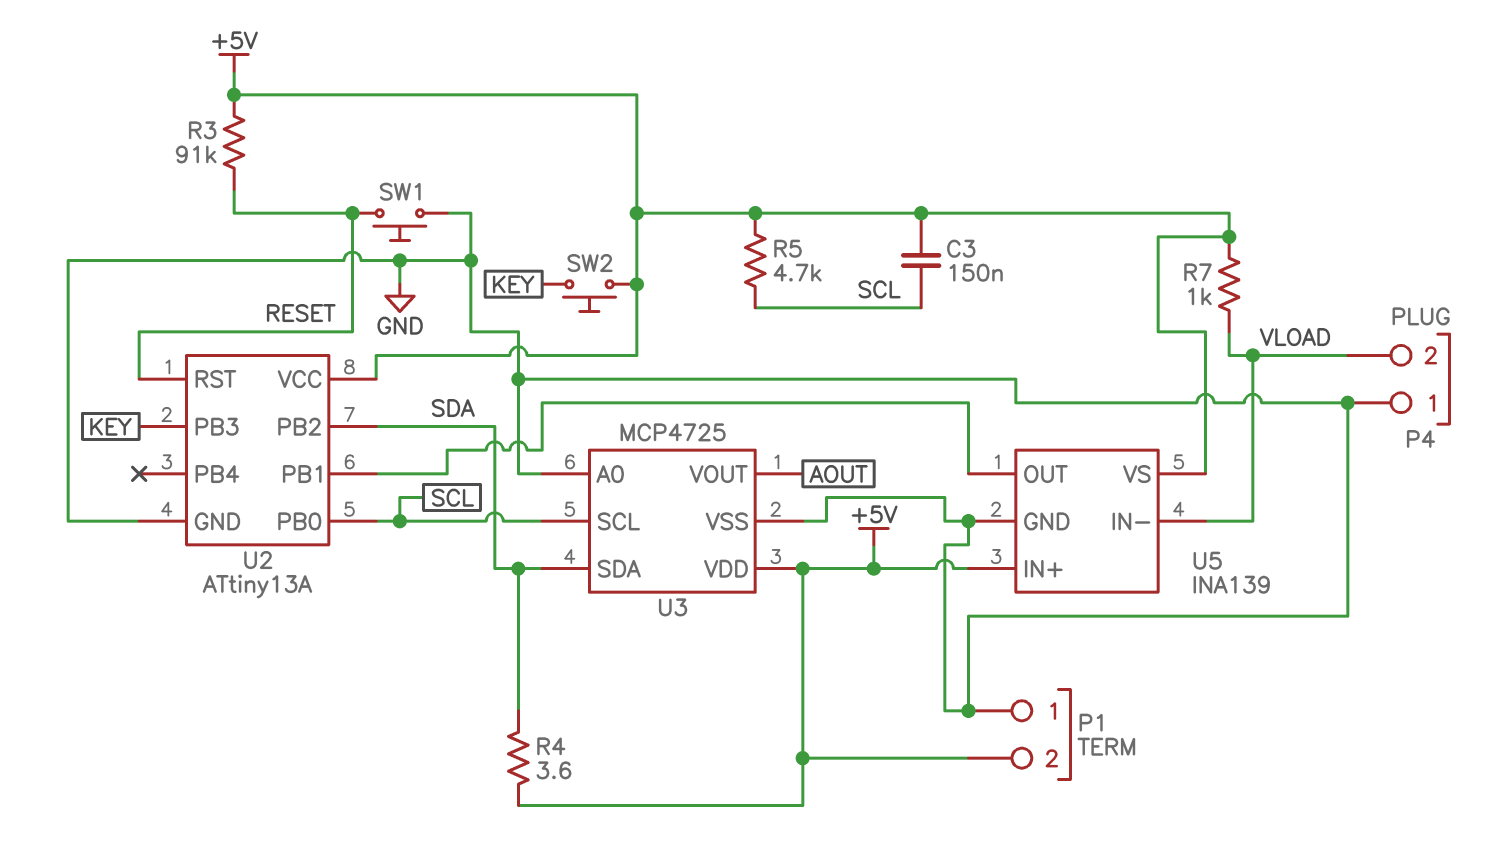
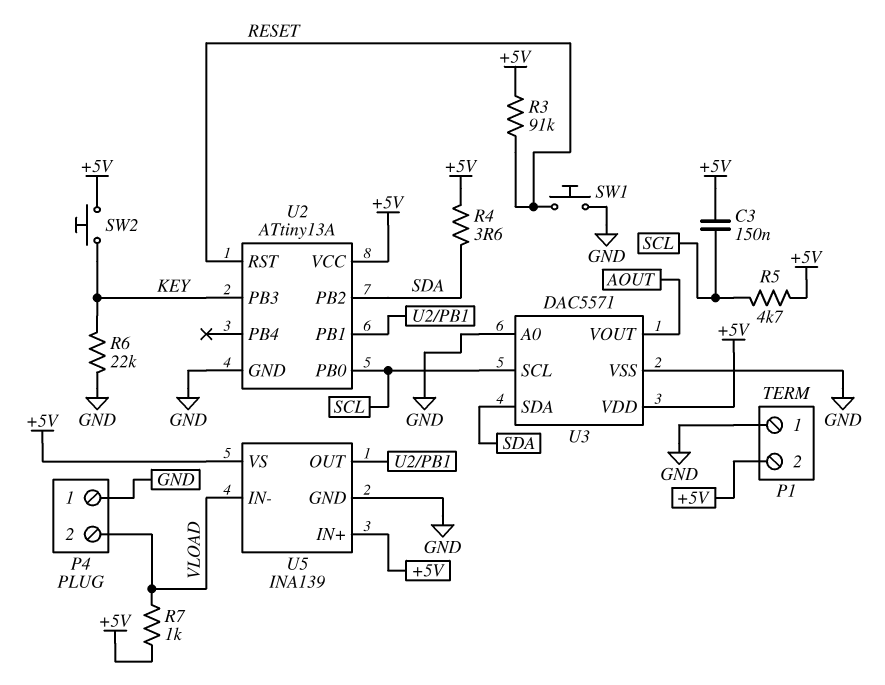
R6: none -> 22k (GND, KEY)
U3: MCP4725 -> DAC5571

